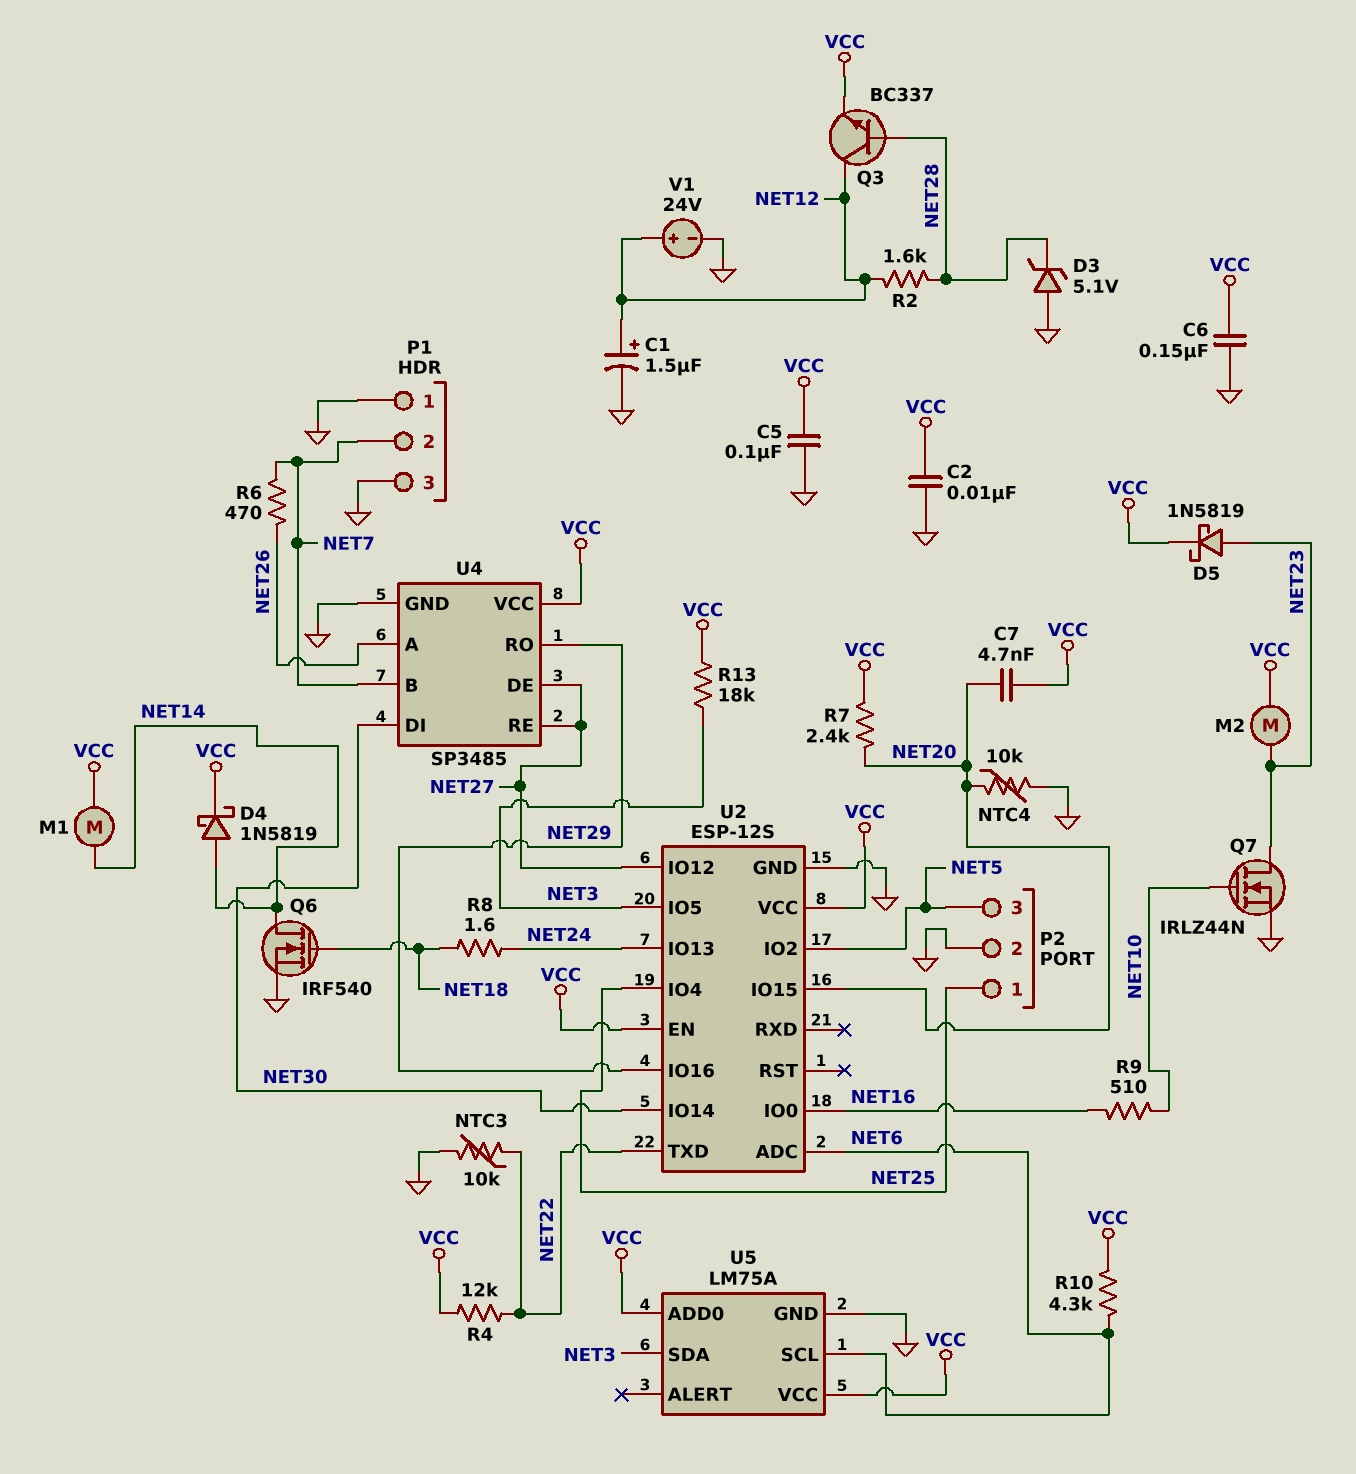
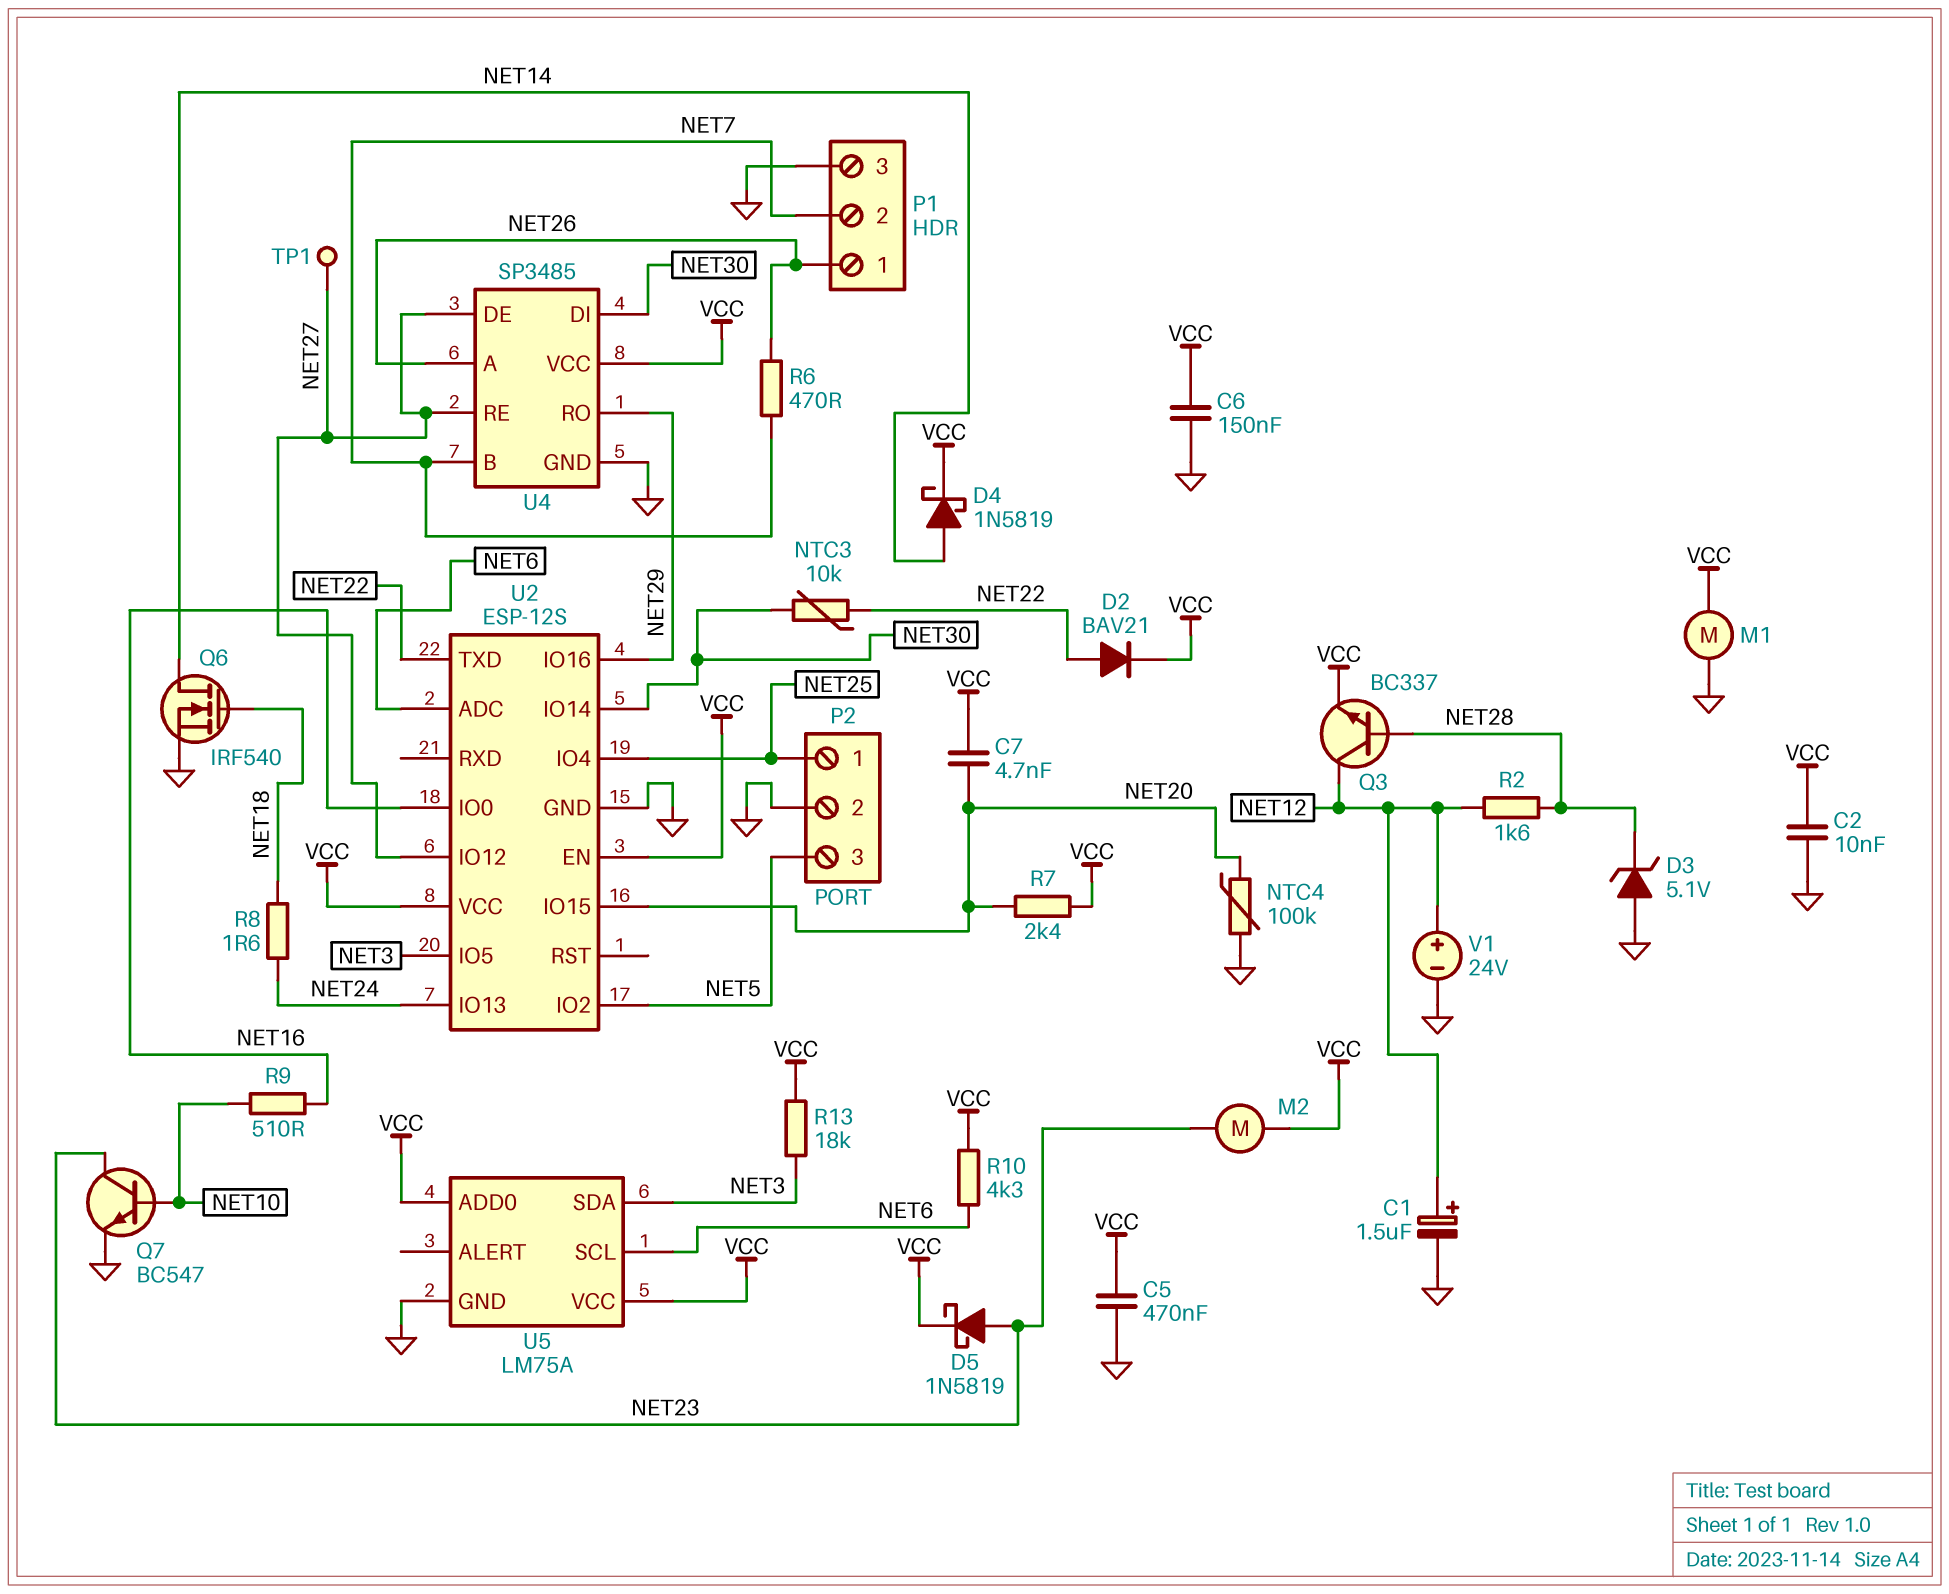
C5: 100nF (GND, VCC) -> 470nF (GND, VCC)
D2: none -> diode BAV21 (A NET22, K VCC)
M1: motor (NET14, VCC) -> motor (GND, VCC)
NTC3: 10k (GND, NET22) -> 10k (NET22, NET30)
NTC4: 10k (GND, NET20) -> 100k (GND, NET20)
P1 pin 1: GND -> NET26
Q7: NMOS IRLZ44N (G NET10, D NET23, S GND) -> NPN BC547 (B NET10, C NET23, E GND)
R4: 12k (NET22, VCC) -> none
TP1: none -> test point (NET27)

